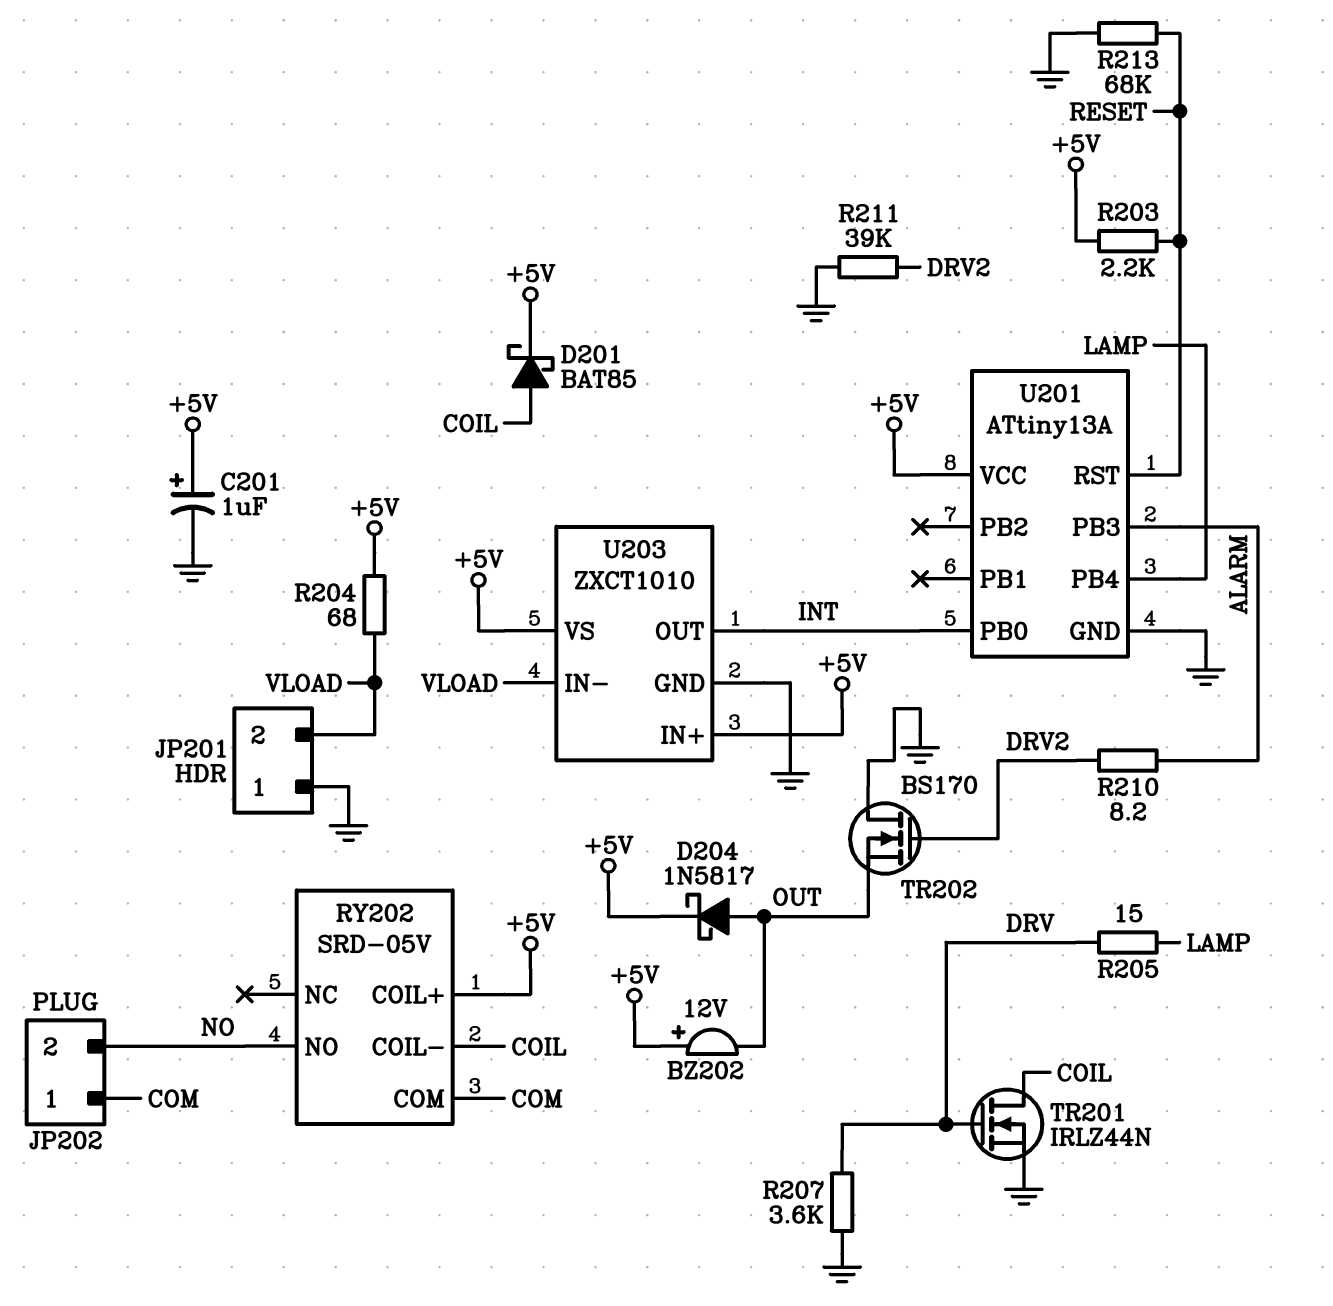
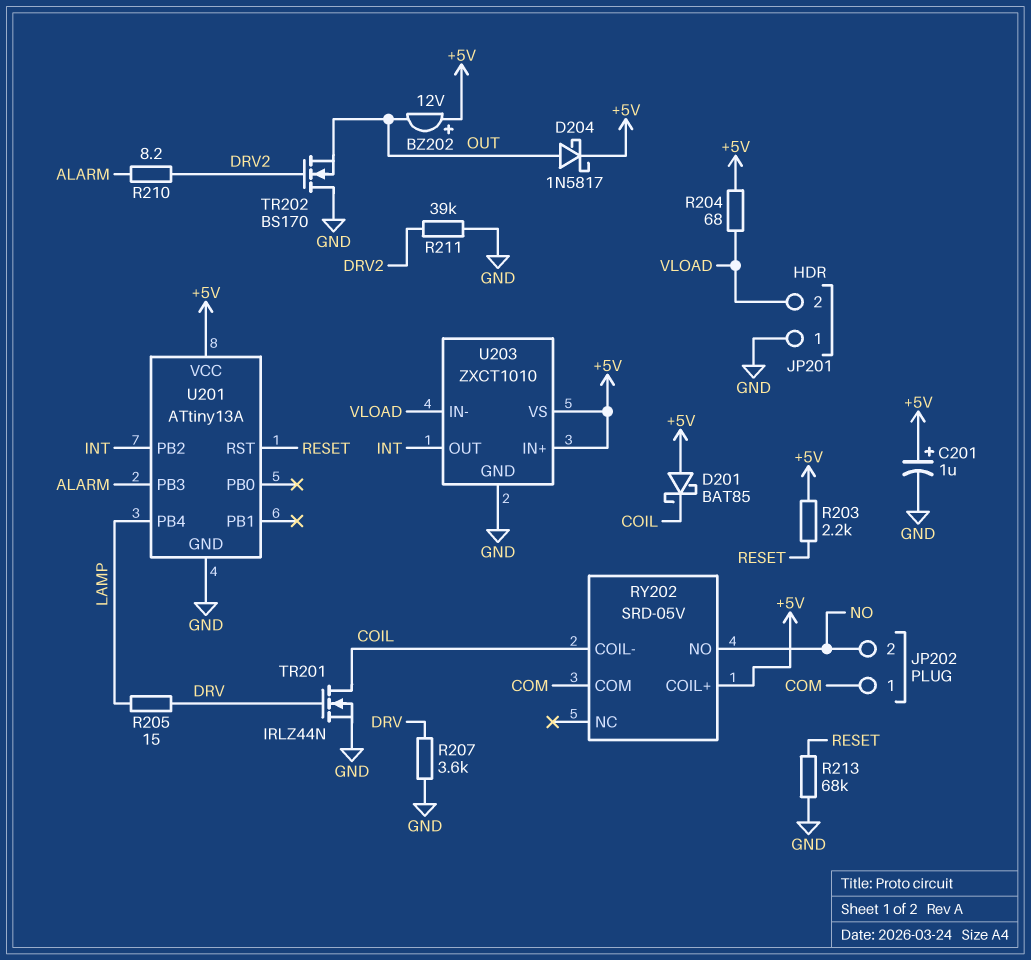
D201: schottky BAT85 (A COIL, K +5V) -> schottky BAT85 (A +5V, K COIL)
U201 pin PB0: INT -> none
U201 pin PB2: none -> INT

